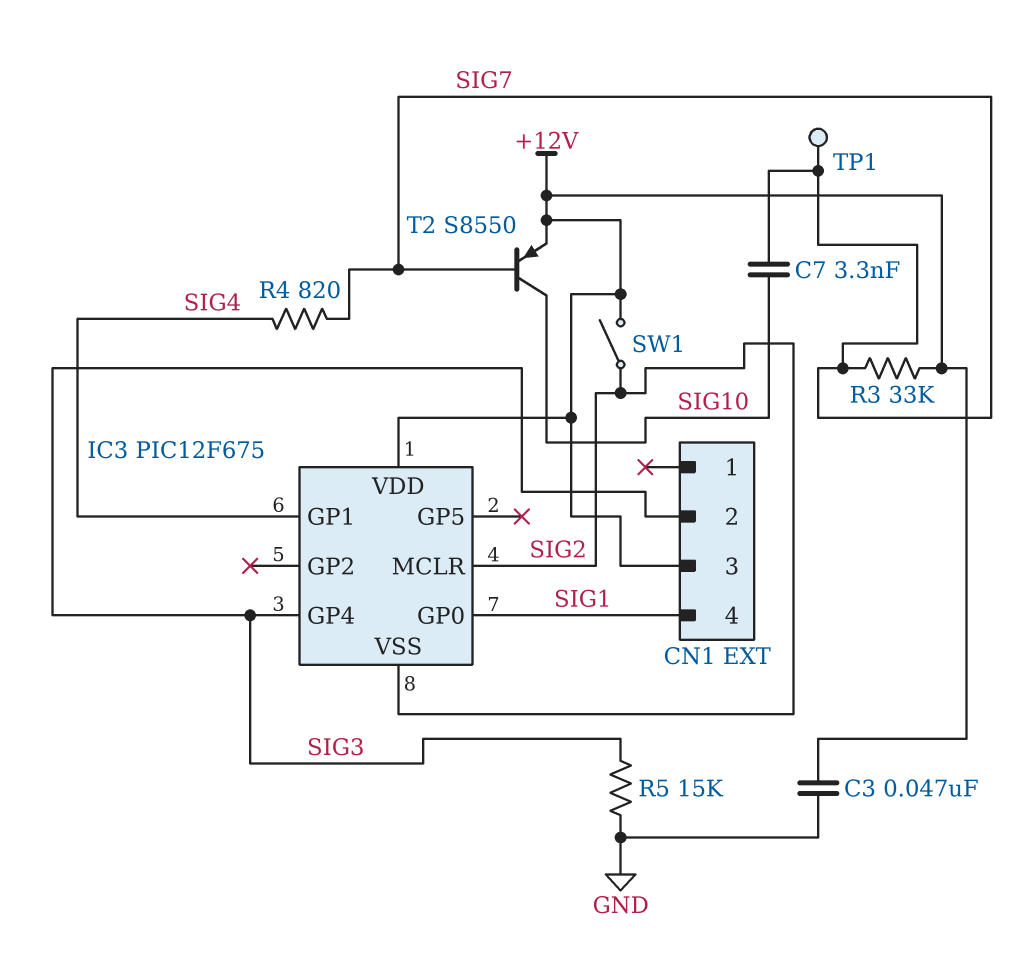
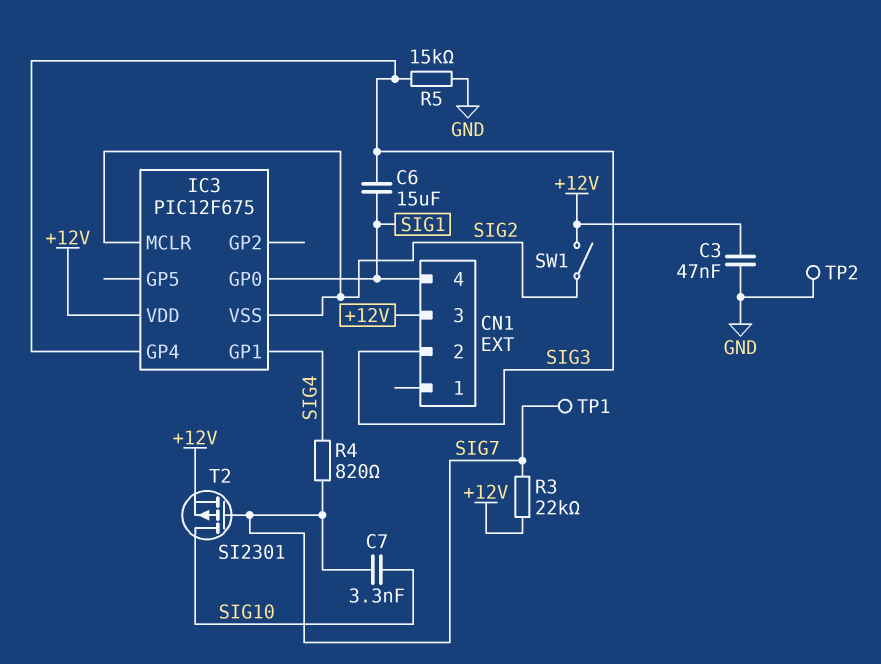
C6: none -> 15uF (SIG1, SIG3)
R3: 33k (+12V, SIG7) -> 22k (+12V, SIG7)
T2: PNP S8550 (B SIG7, C SIG10, E +12V) -> PMOS SI2301 (G SIG7, D SIG10, S +12V)
TP2: none -> test point (GND)

